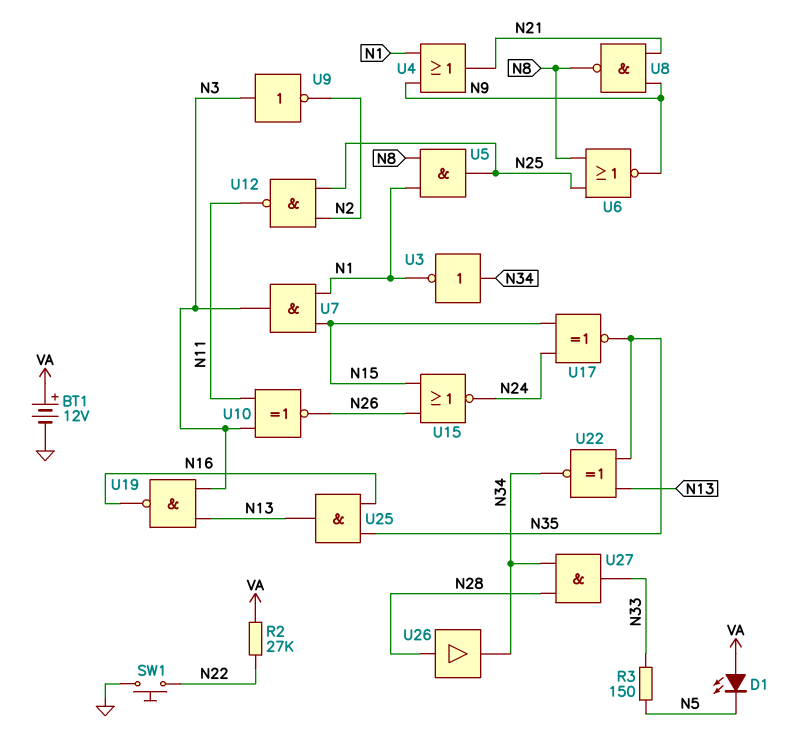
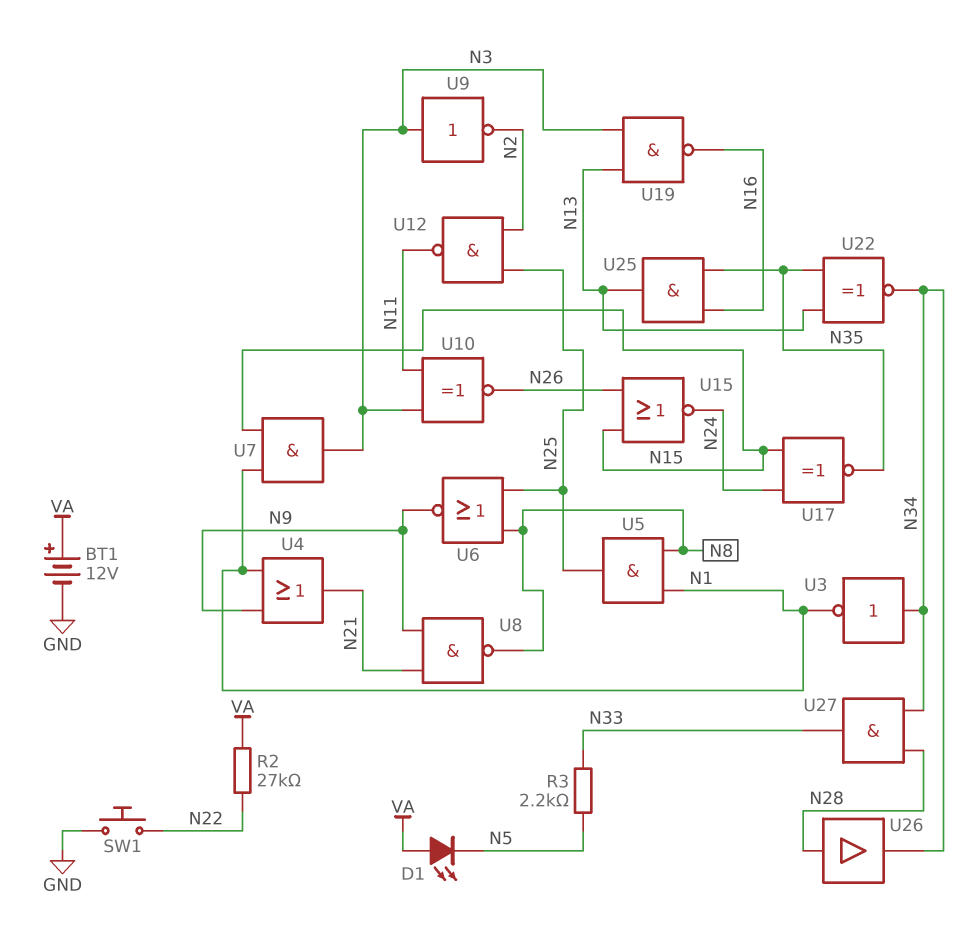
R3: 150 (N5, N33) -> 2.2k (N5, N33)

